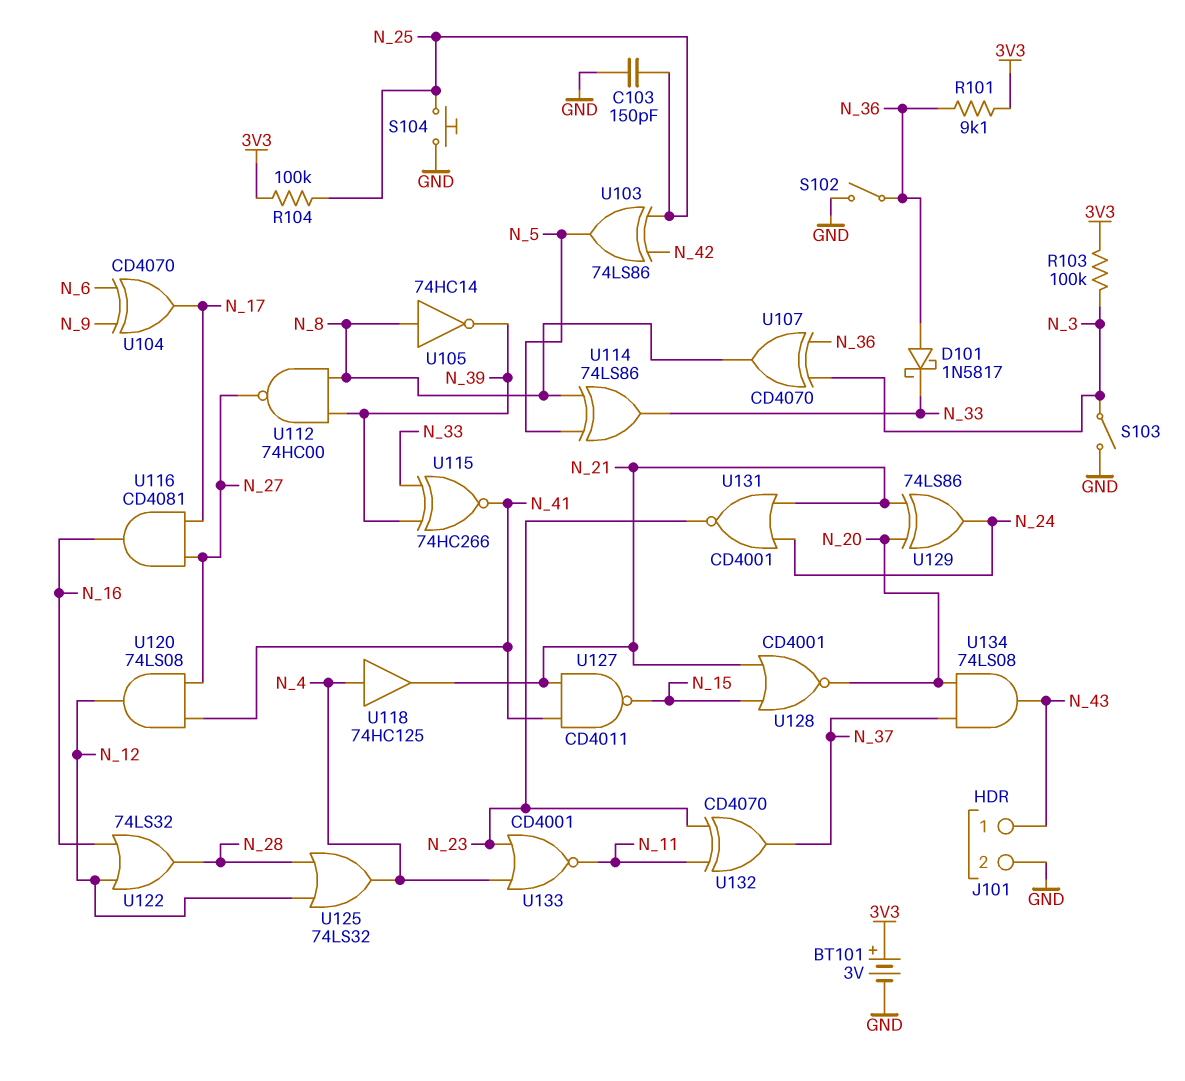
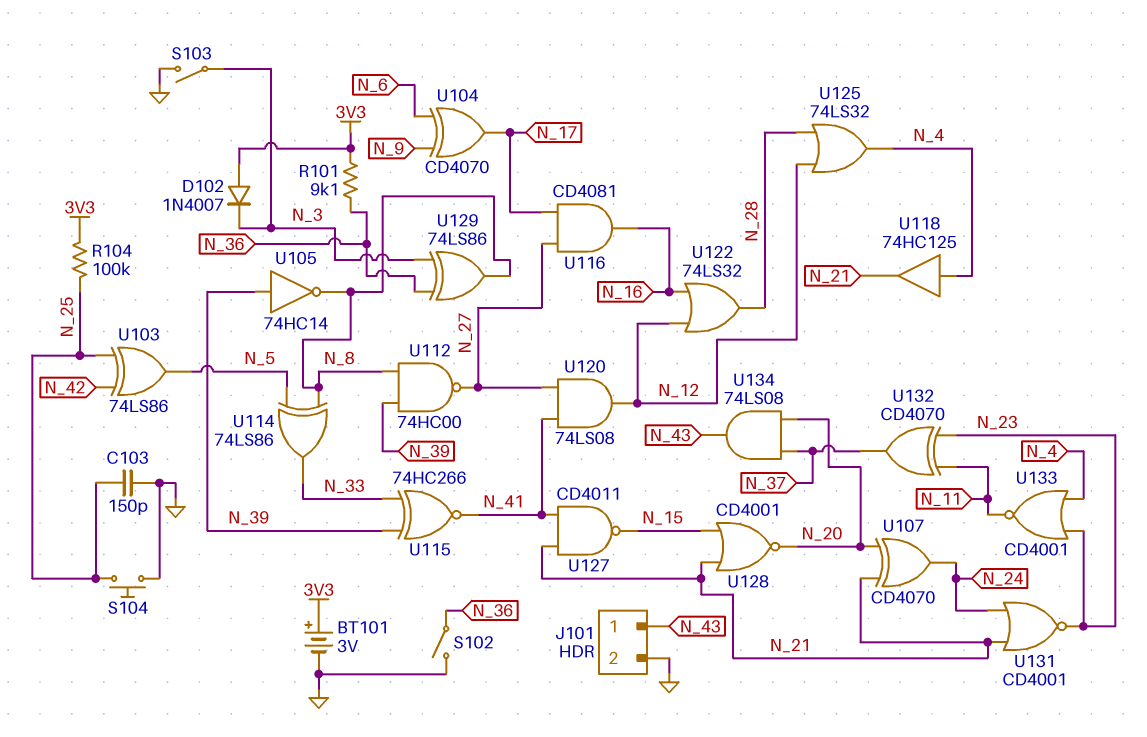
D101: schottky 1N5817 (A N_36, K N_33) -> none
D102: none -> diode 1N4007 (A 3V3, K N_3)
R103: 100k (3V3, N_3) -> none
U105: NOT 74HC14 (in N_8, out N_39) -> NOT 74HC14 (in N_39, out N_8)
U107: XOR CD4070 (in N_3, in N_36, out N_8) -> XOR CD4070 (in N_20, in N_21, out N_24)
U129: XOR 74LS86 (in N_20, in N_21, out N_24) -> XOR 74LS86 (in N_3, in N_36, out N_8)

